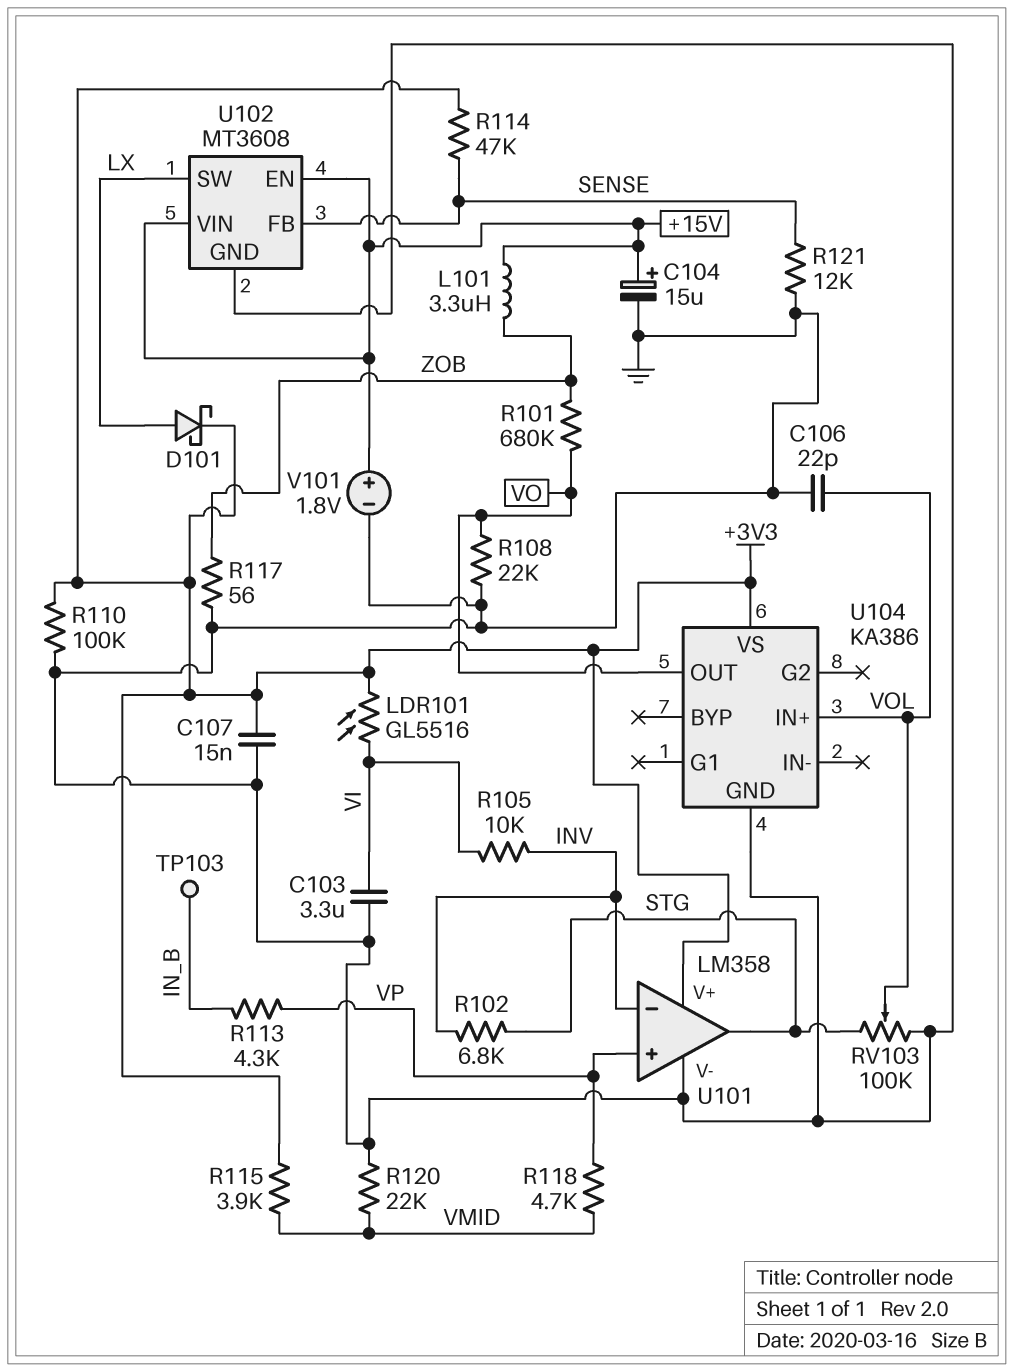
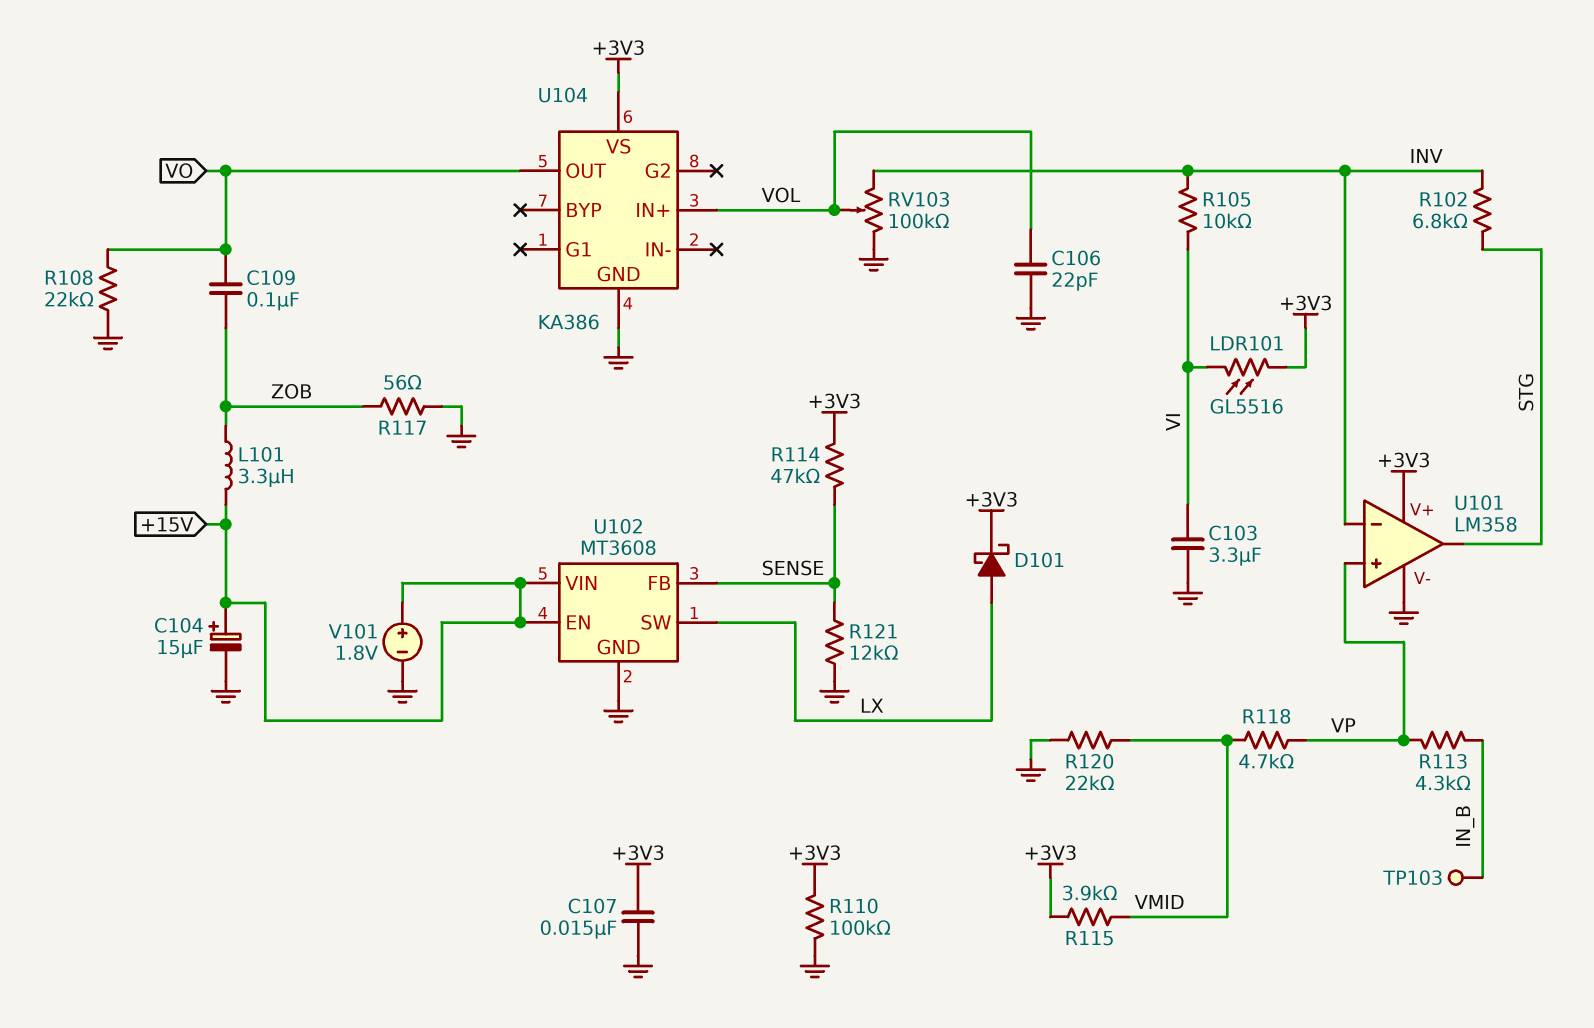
C109: none -> 100nF (VO, ZOB)
R101: 680k (VO, ZOB) -> none
RV103: 100k (GND, STG, wiper VOL) -> 100k (GND, INV, wiper VOL)

